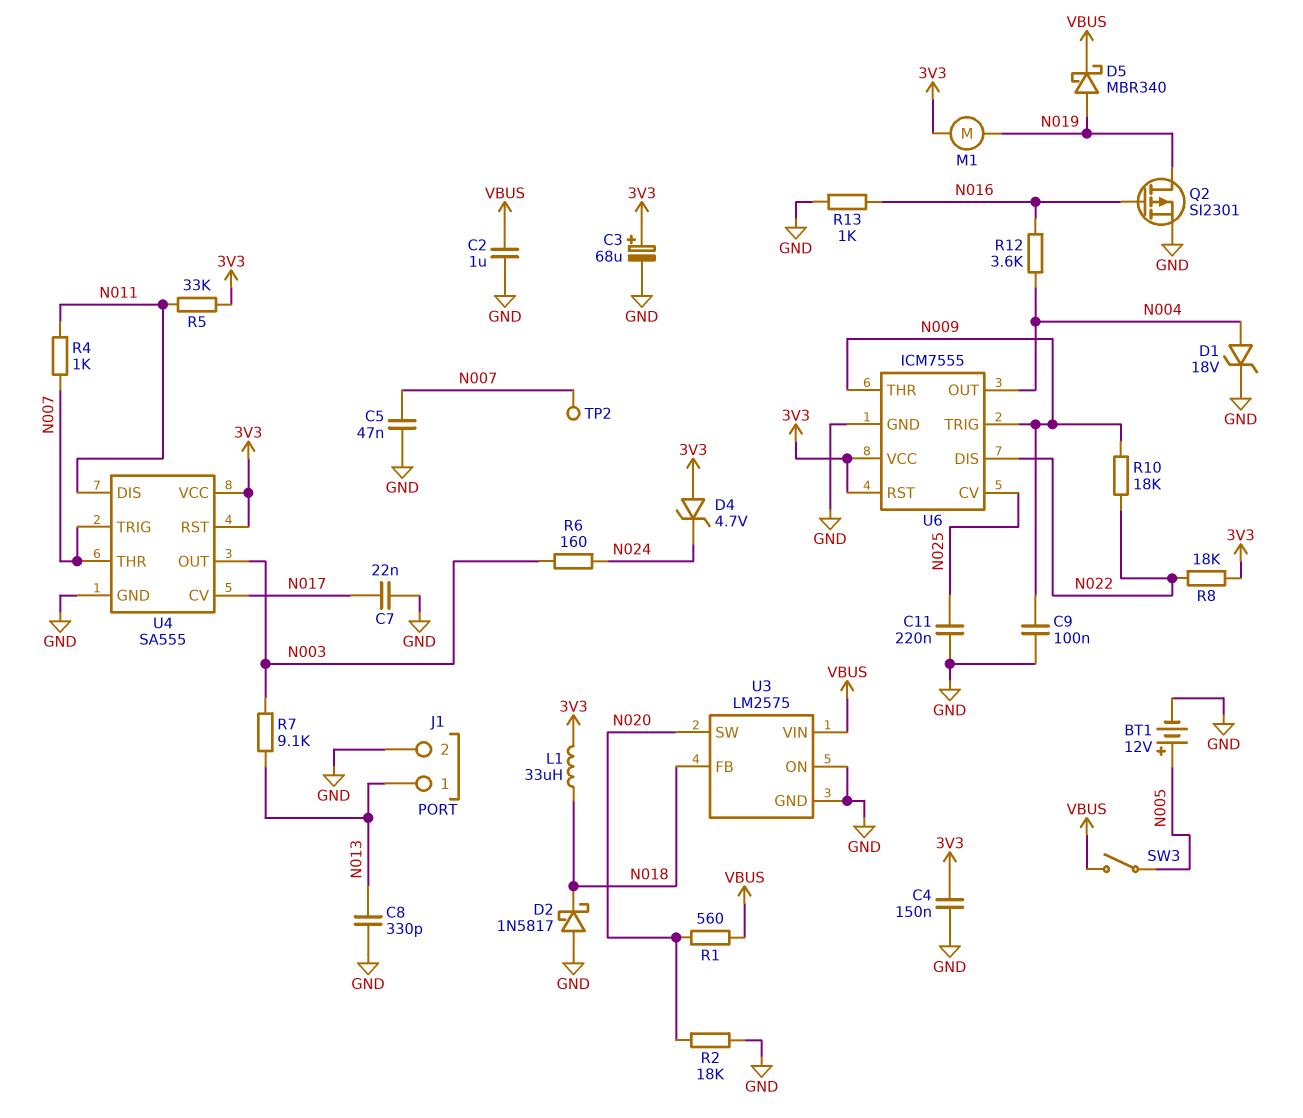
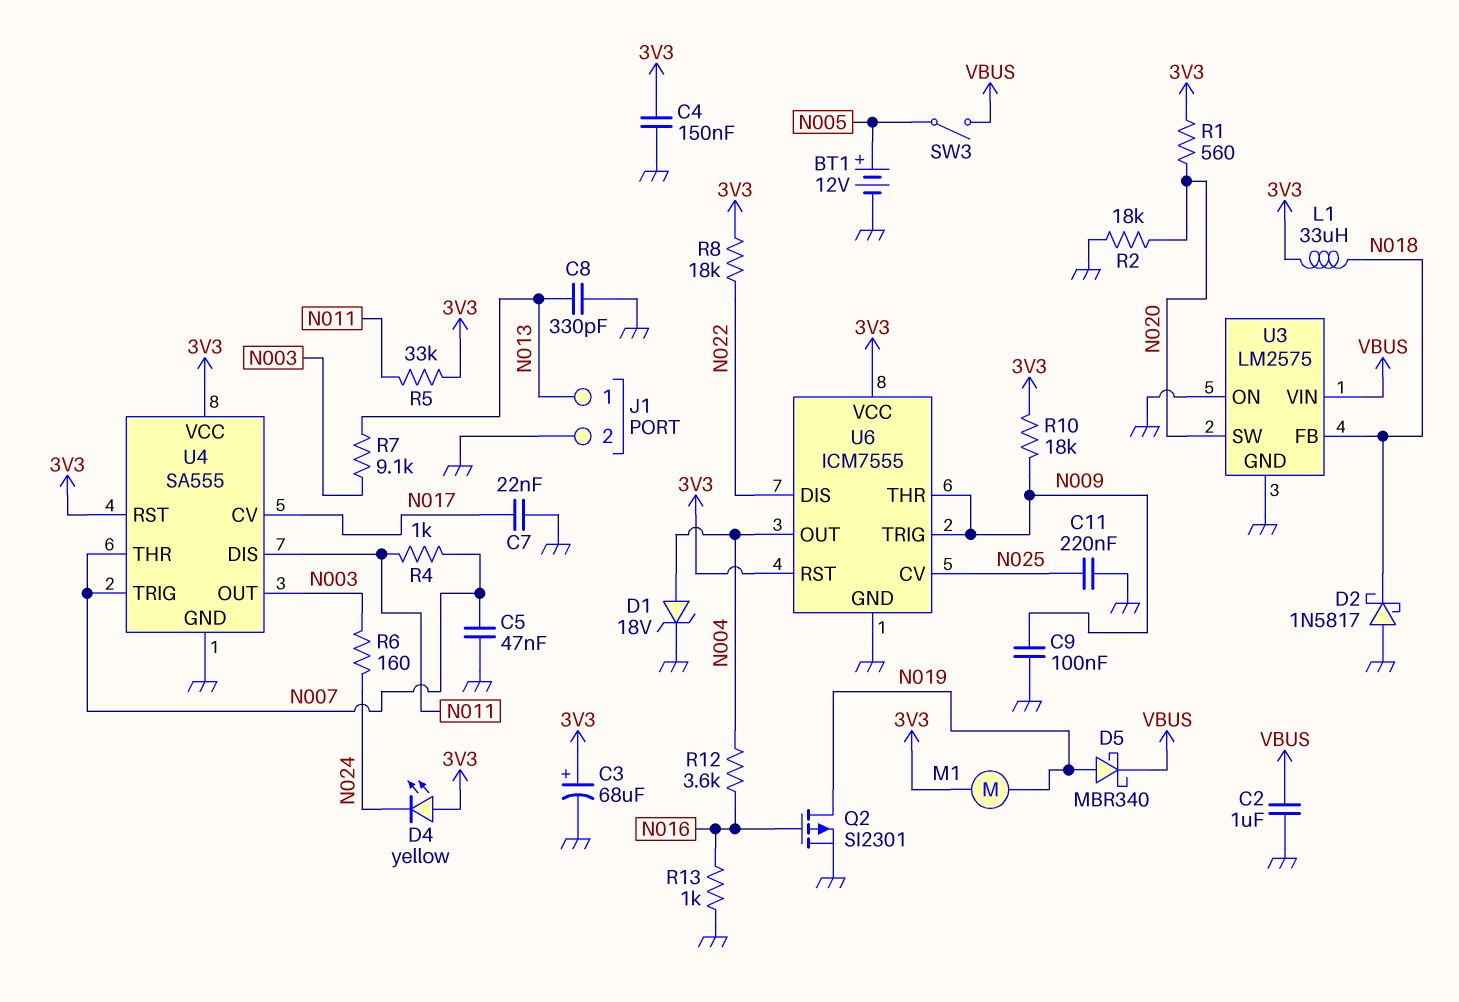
D4: zener 4.7V (A 3V3, K N024) -> LED yellow (A 3V3, K N024)
R1: 560 (N020, VBUS) -> 560 (3V3, N020)
R10: 18k (N009, N022) -> 18k (3V3, N009)
TP2: test point (N007) -> none

